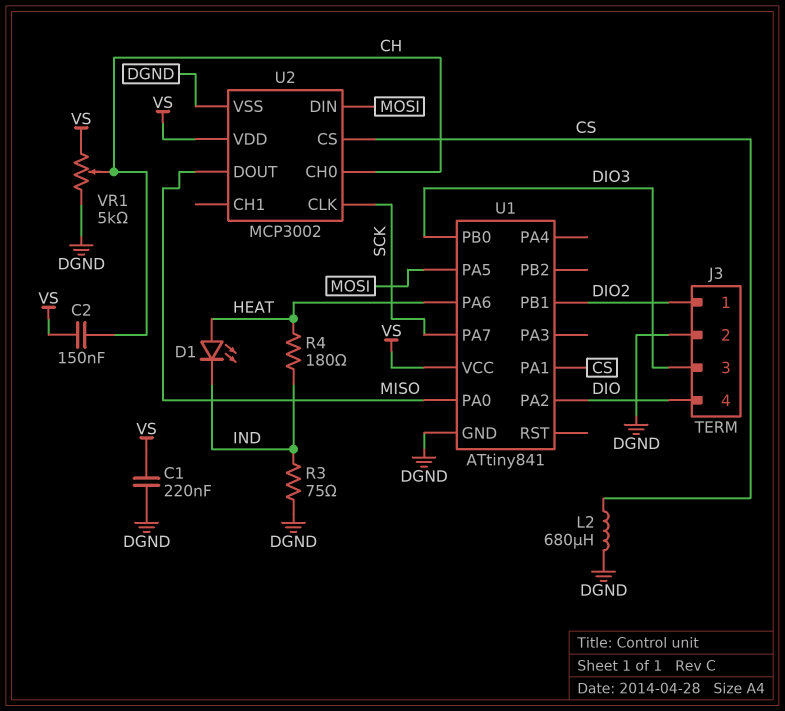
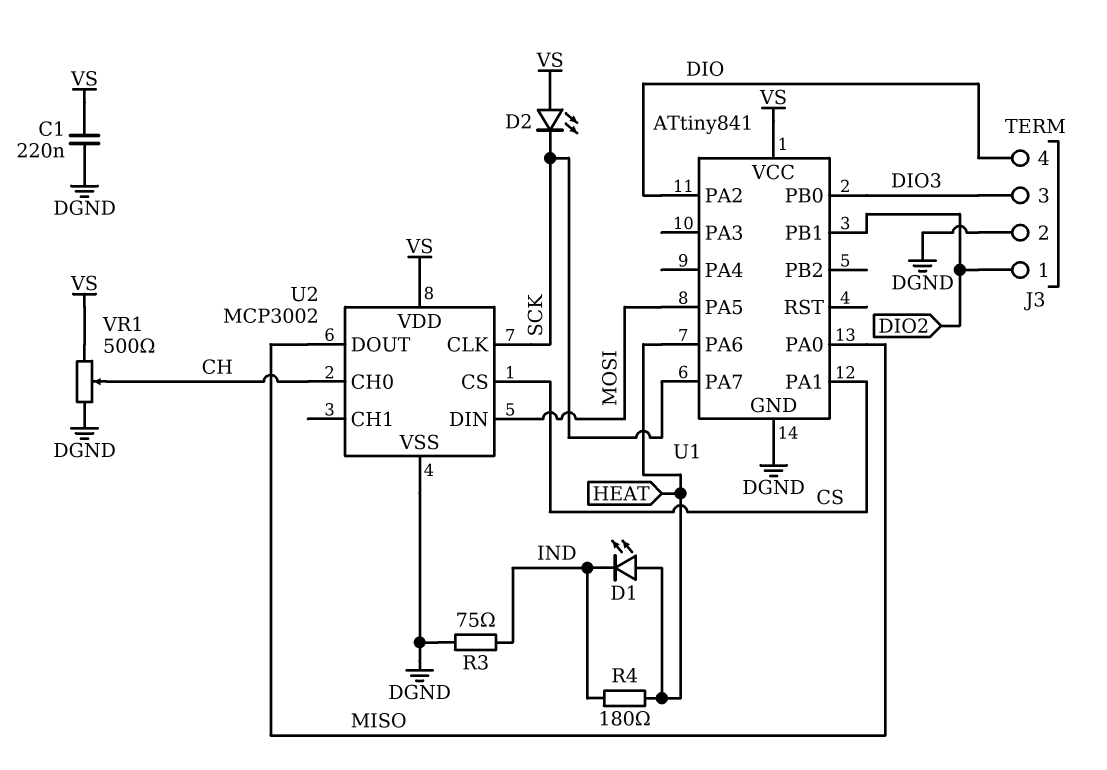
C2: 150nF (CH, VS) -> none
D2: none -> LED (A VS, K SCK)
L2: 680uH (CS, DGND) -> none
VR1: 5k (DGND, VS, wiper CH) -> 500 (DGND, VS, wiper CH)

